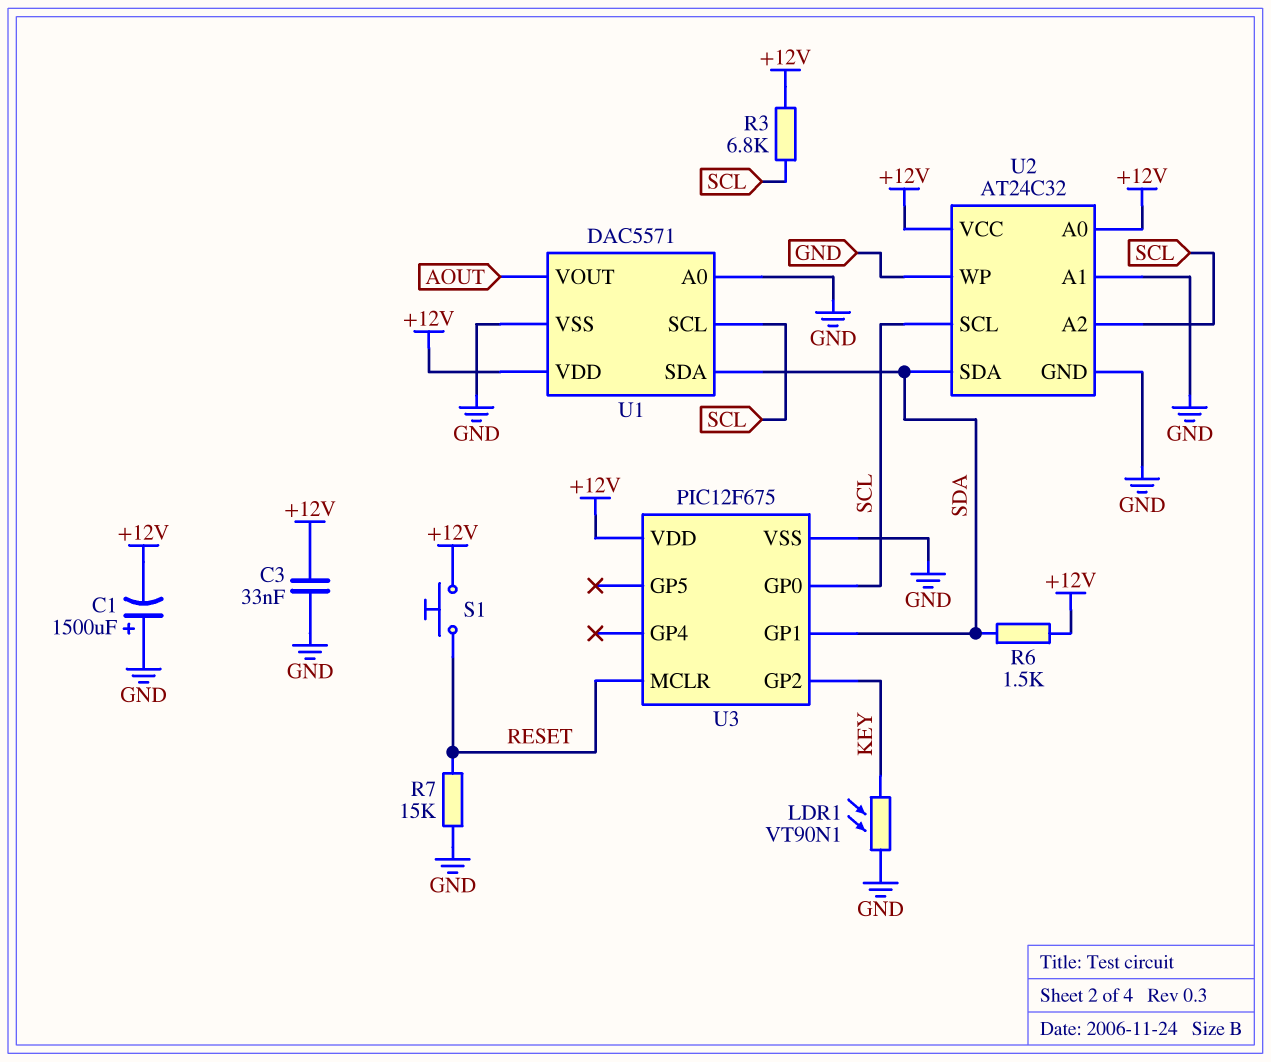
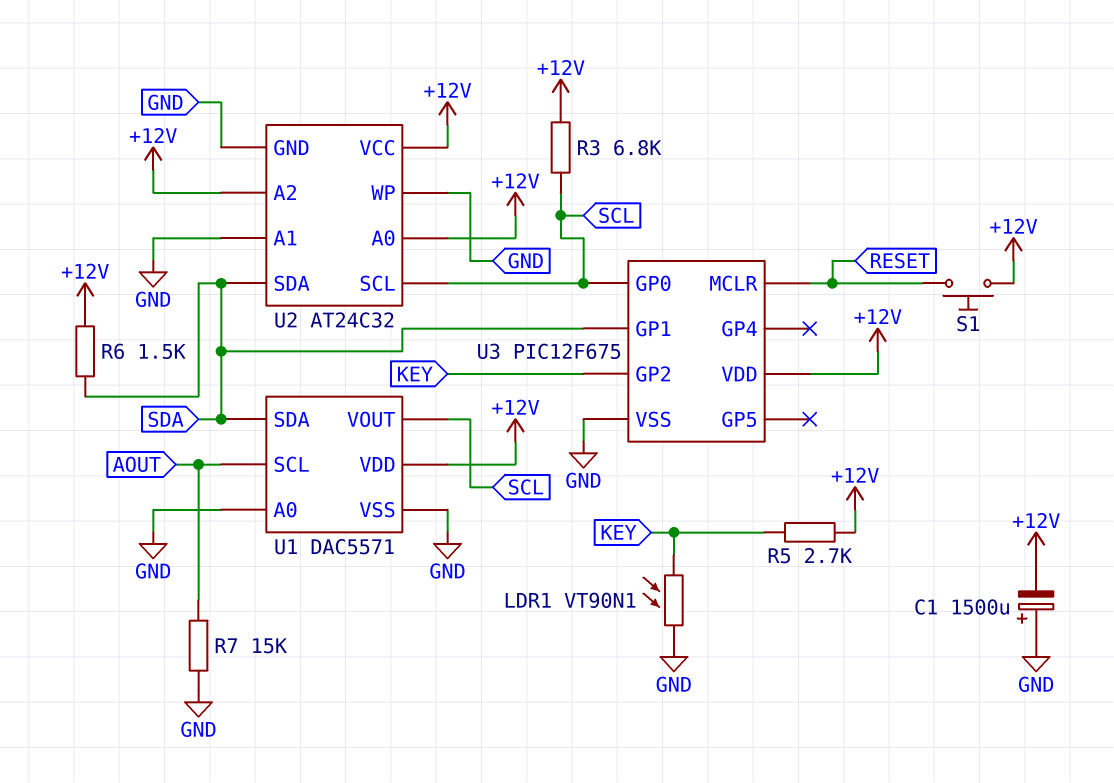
C3: 33nF (+12V, GND) -> none
R5: none -> 2.7k (+12V, KEY)
R7: 15k (GND, RESET) -> 15k (AOUT, GND)
U1 pin SCL: SCL -> AOUT
U1 pin VOUT: AOUT -> SCL
U2 pin A2: SCL -> +12V

